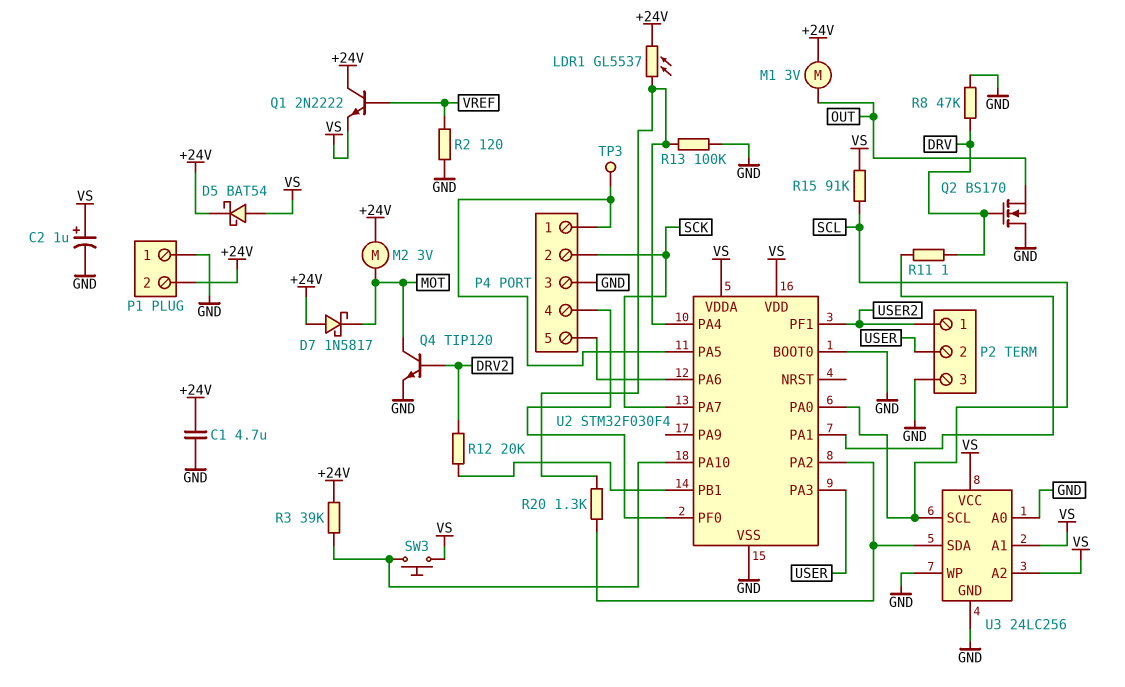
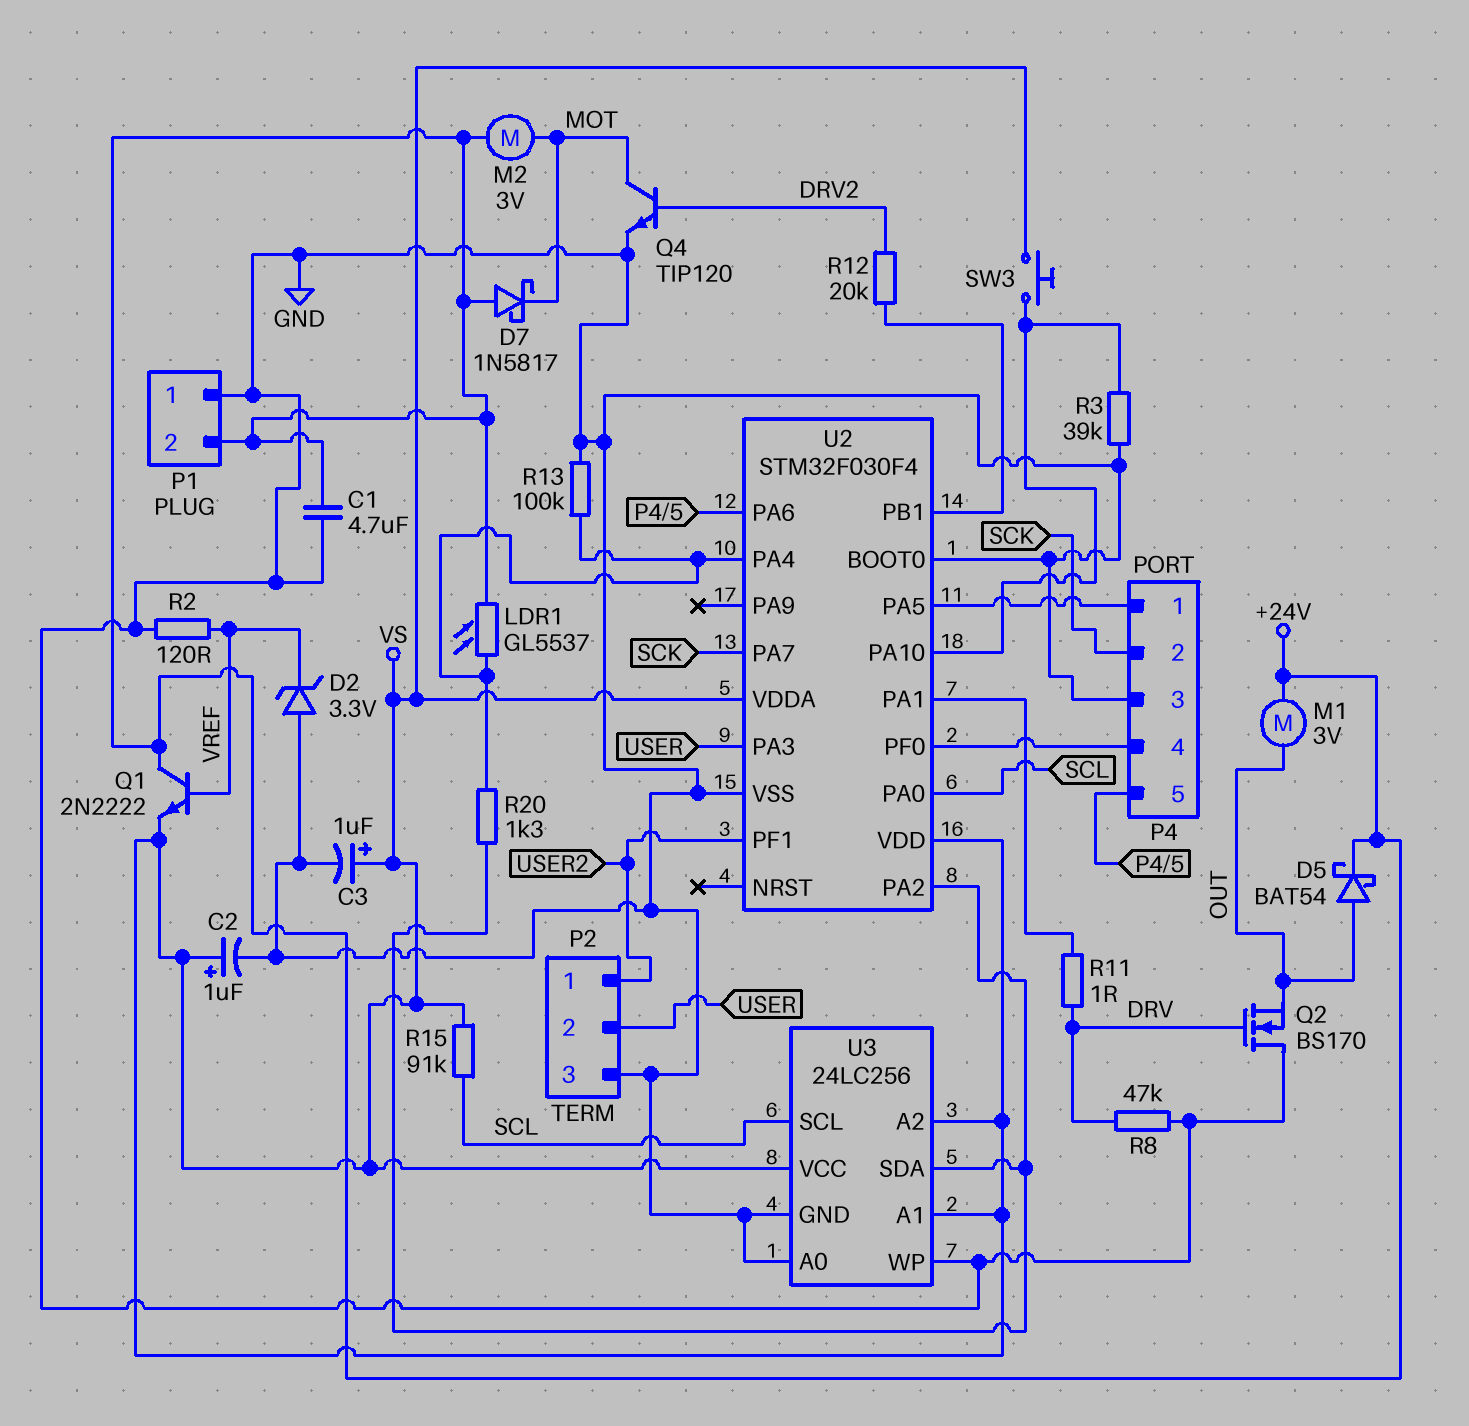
C3: none -> 1uF (plus VS, minus GND)
D2: none -> zener 3.3V (A GND, K VREF)
D5: schottky BAT54 (A VS, K +24V) -> schottky BAT54 (A OUT, K +24V)
R3: 39k (+24V, U2/PA10) -> 39k (GND, U2/PA10)
TP3: test point (P4/1) -> none

